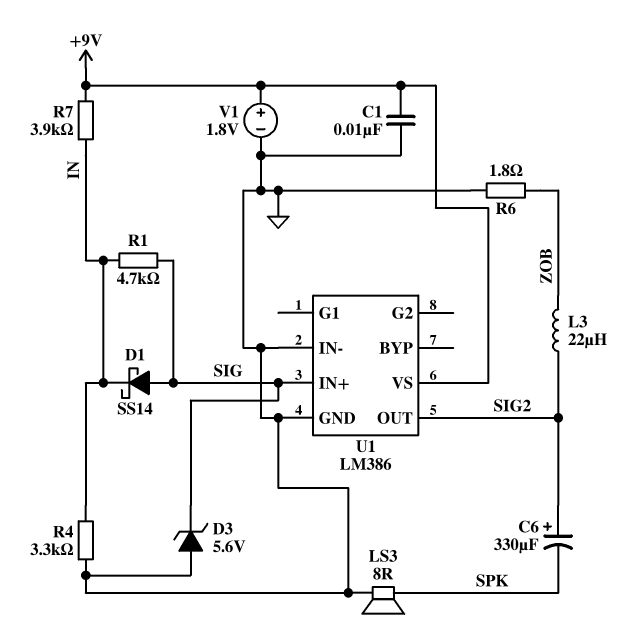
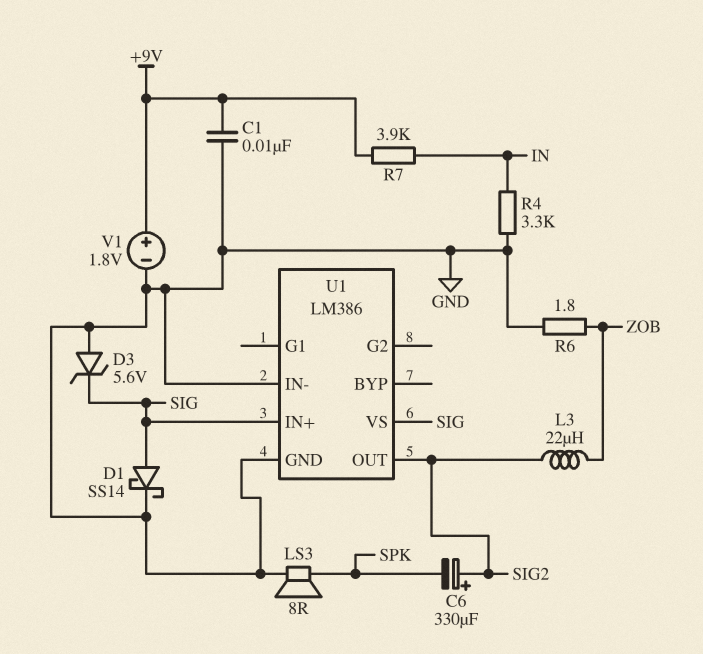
D1: schottky SS14 (A SIG, K IN) -> schottky SS14 (A SIG, K GND)
R1: 4.7k (IN, SIG) -> none
U1 pin VS: +9V -> SIG

